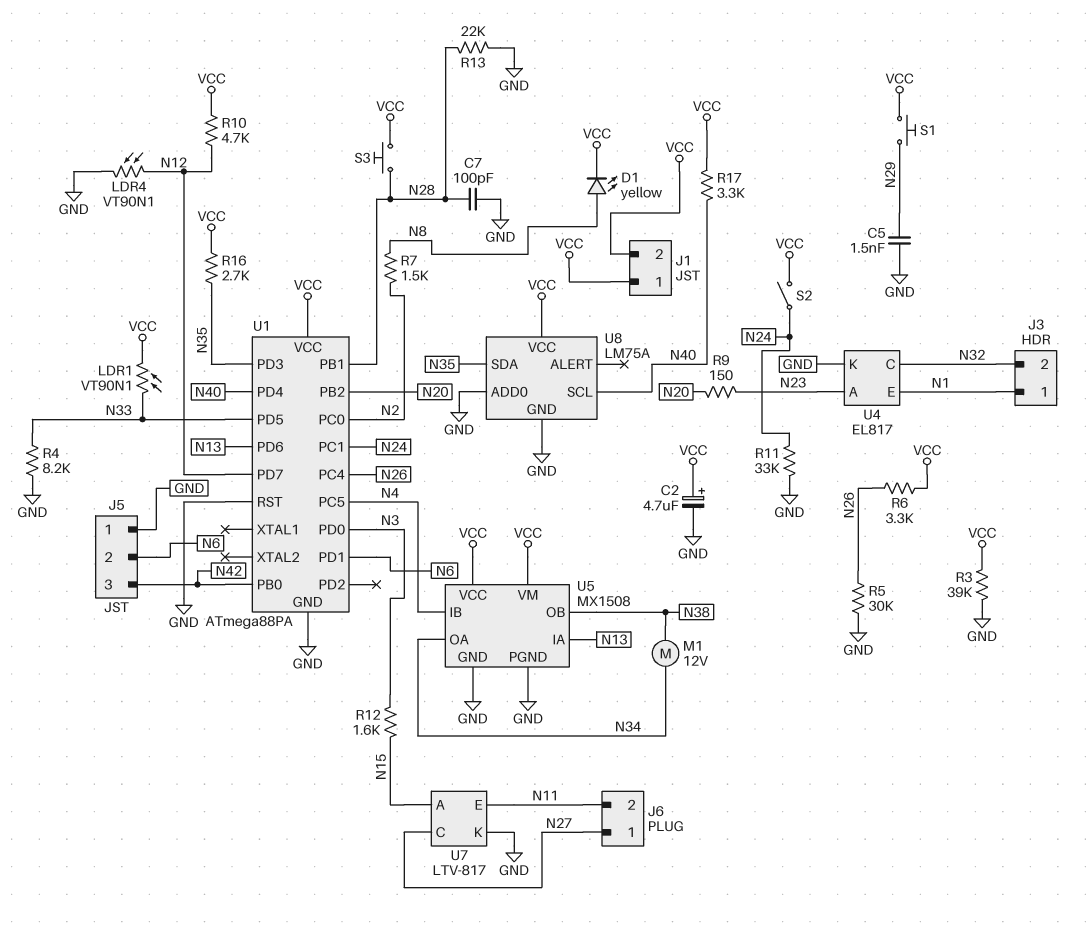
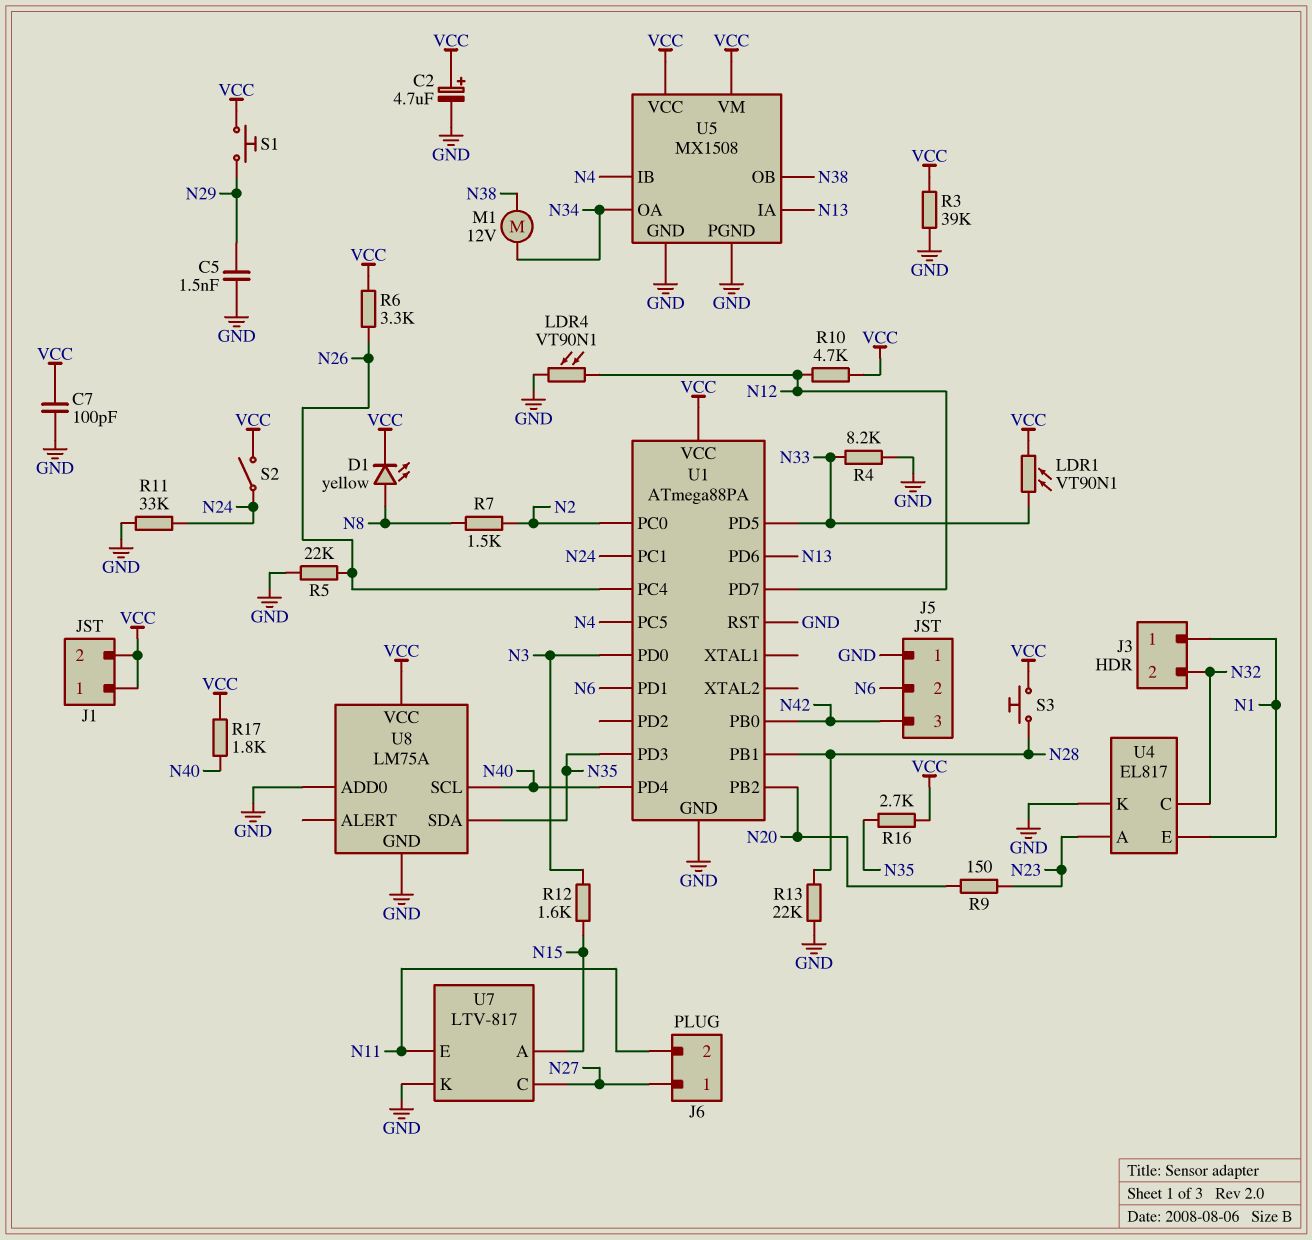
C7: 100pF (GND, N28) -> 100pF (GND, VCC)
R5: 30k (GND, N26) -> 22k (GND, N26)
R17: 3.3k (N40, VCC) -> 1.8k (N40, VCC)

